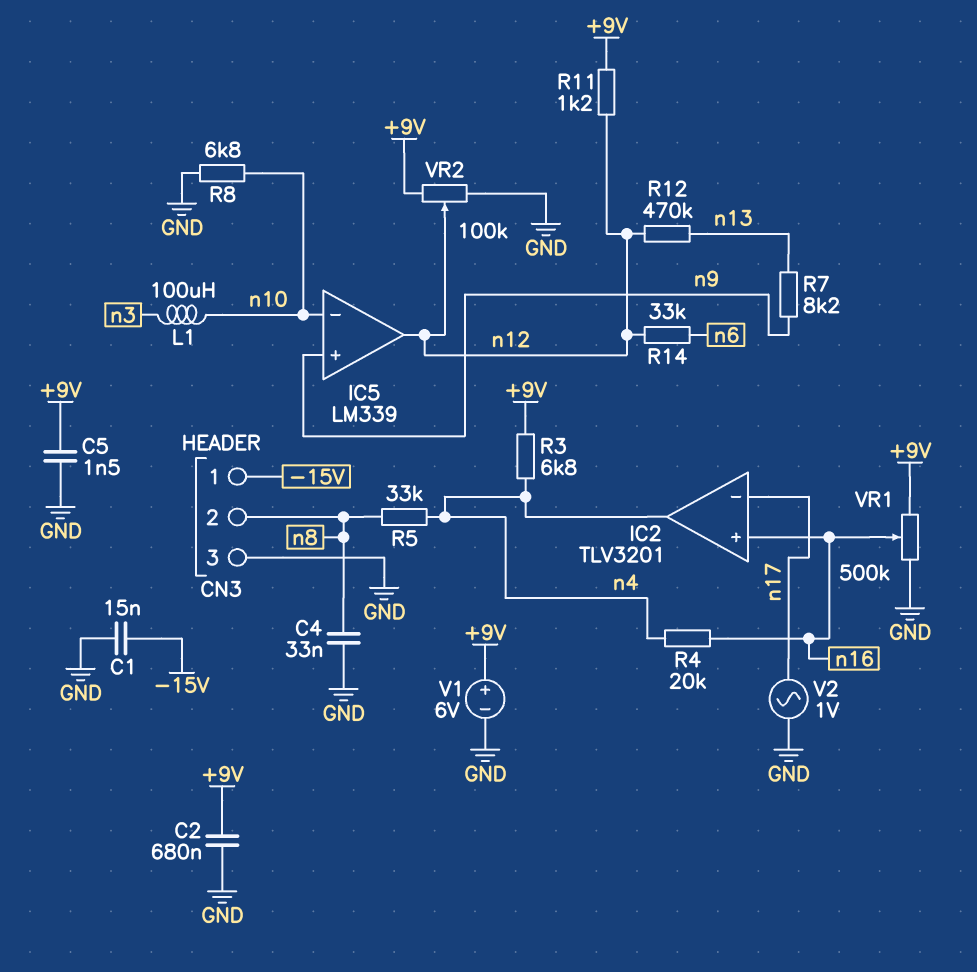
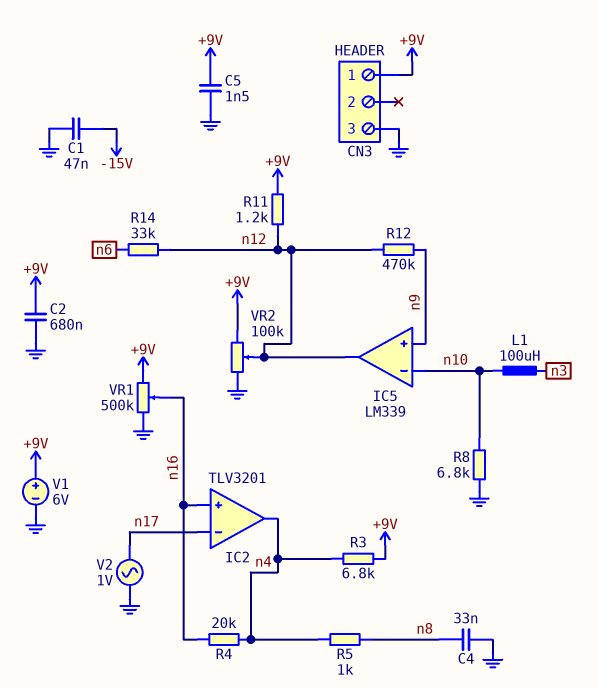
C1: 15nF (-15V, GND) -> 47nF (-15V, GND)
CN3 pin 1: -15V -> +9V
CN3 pin 2: n8 -> none
R5: 33k (n4, n8) -> 1k (n4, n8)
R7: 8.2k (n9, n13) -> none
R12: 470k (n12, n13) -> 470k (n9, n12)

